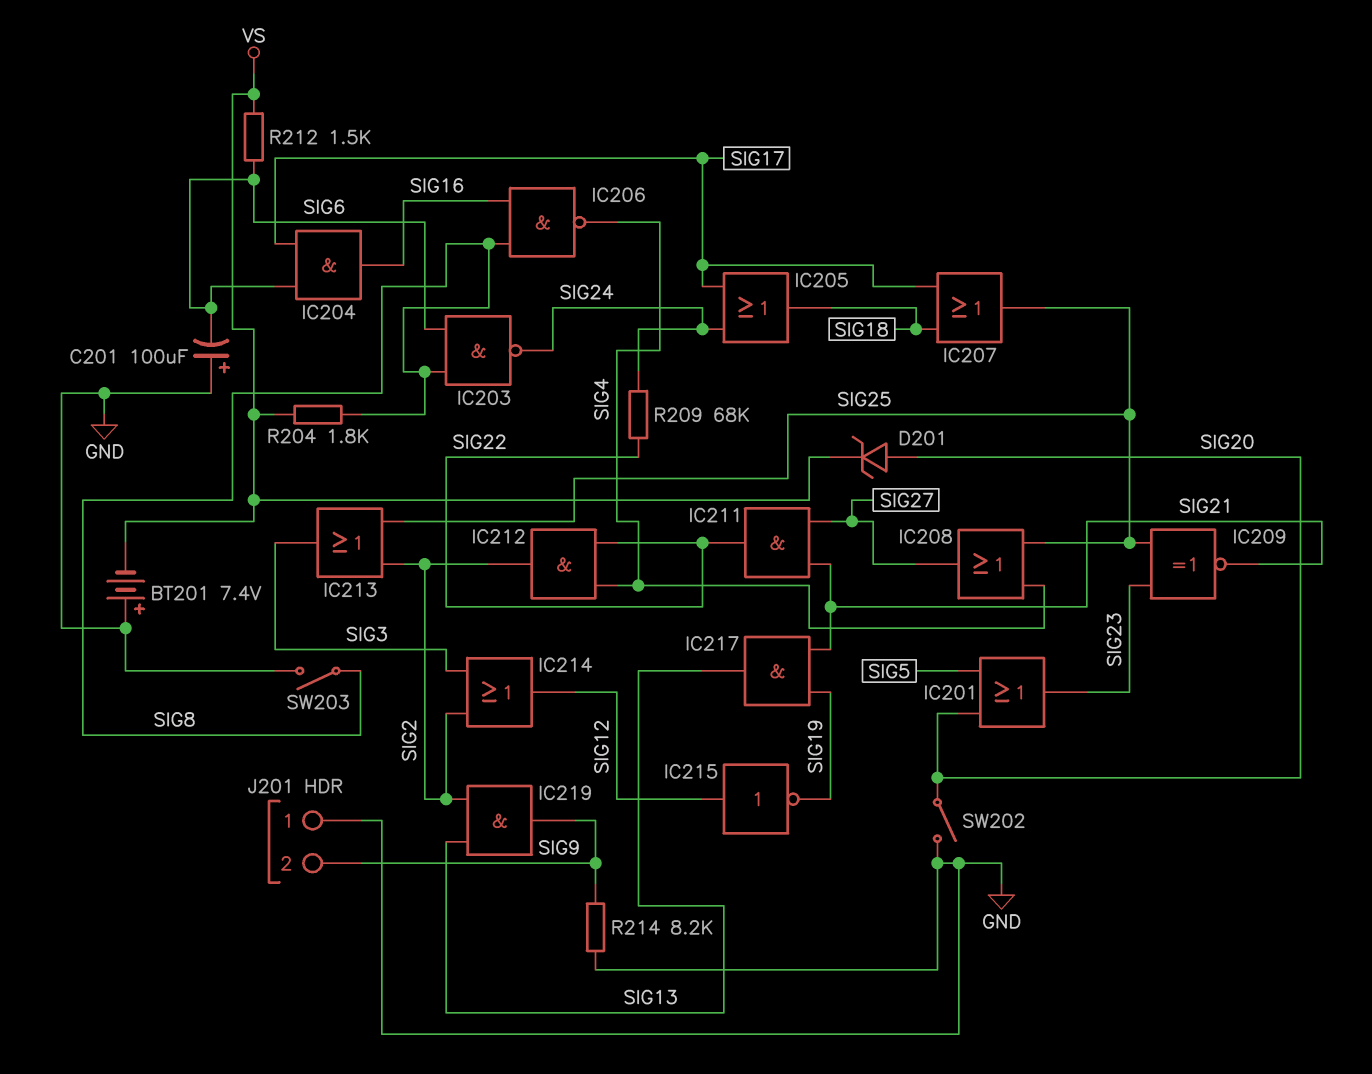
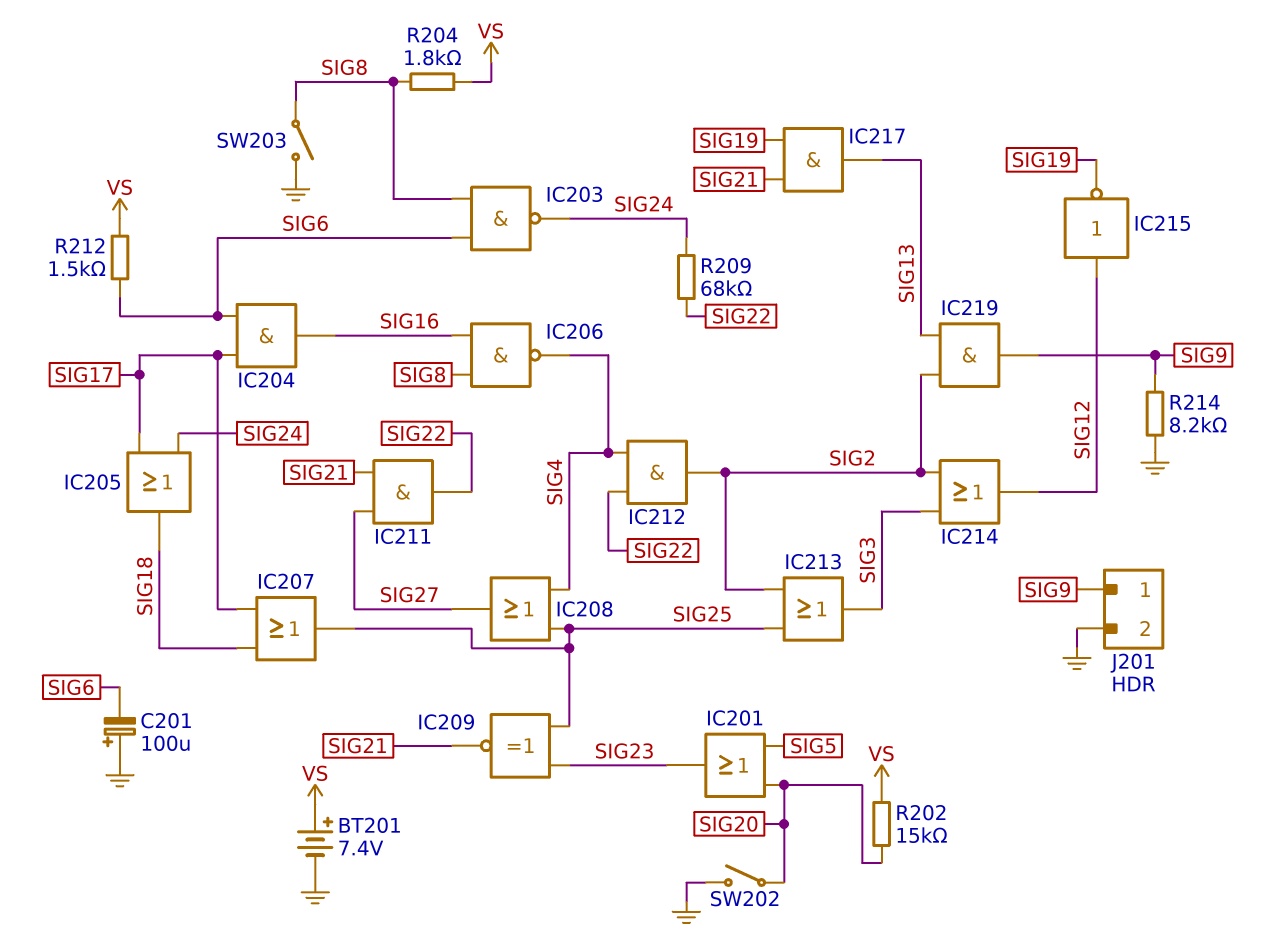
BT201: 7.4V (plus GND, minus VS) -> 7.4V (plus VS, minus GND)
D201: zener (A SIG20, K VS) -> none
J201 pin 1: GND -> SIG9
J201 pin 2: SIG9 -> GND
R202: none -> 15k (SIG20, VS)

